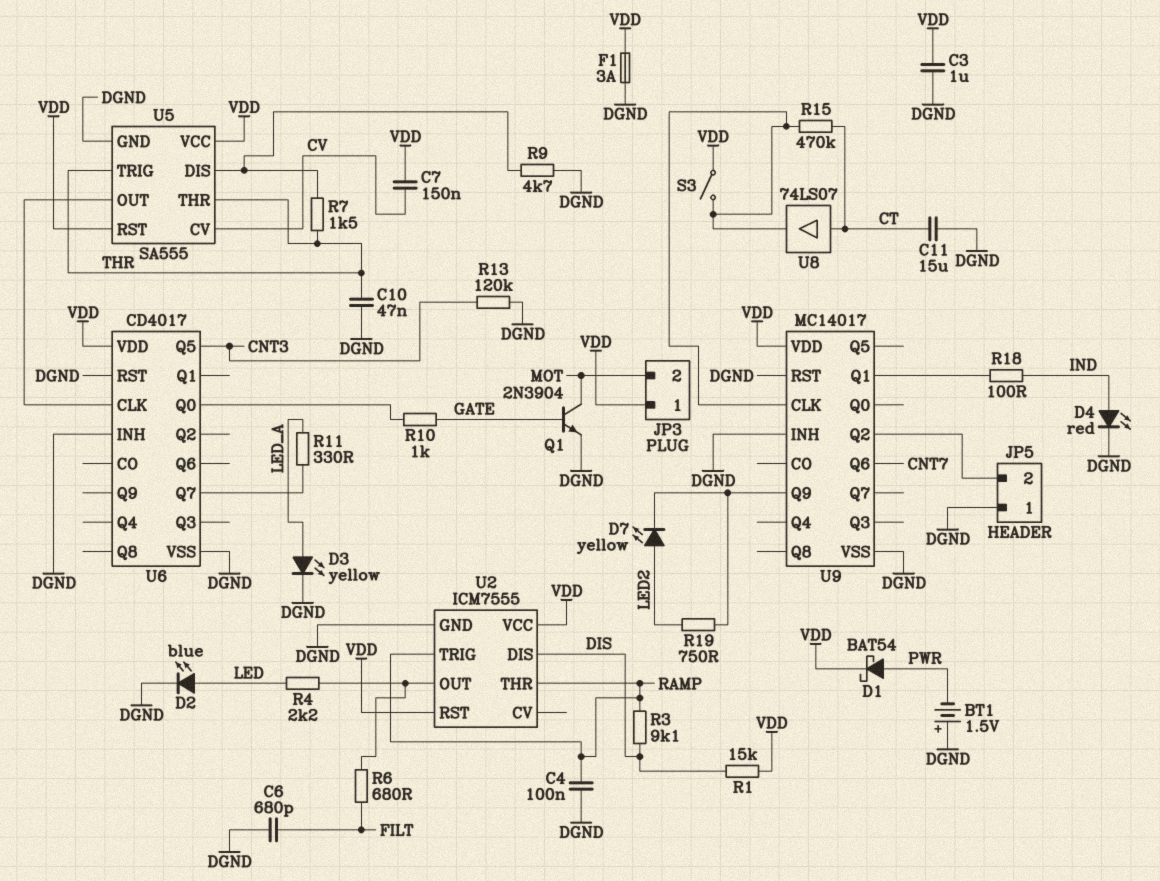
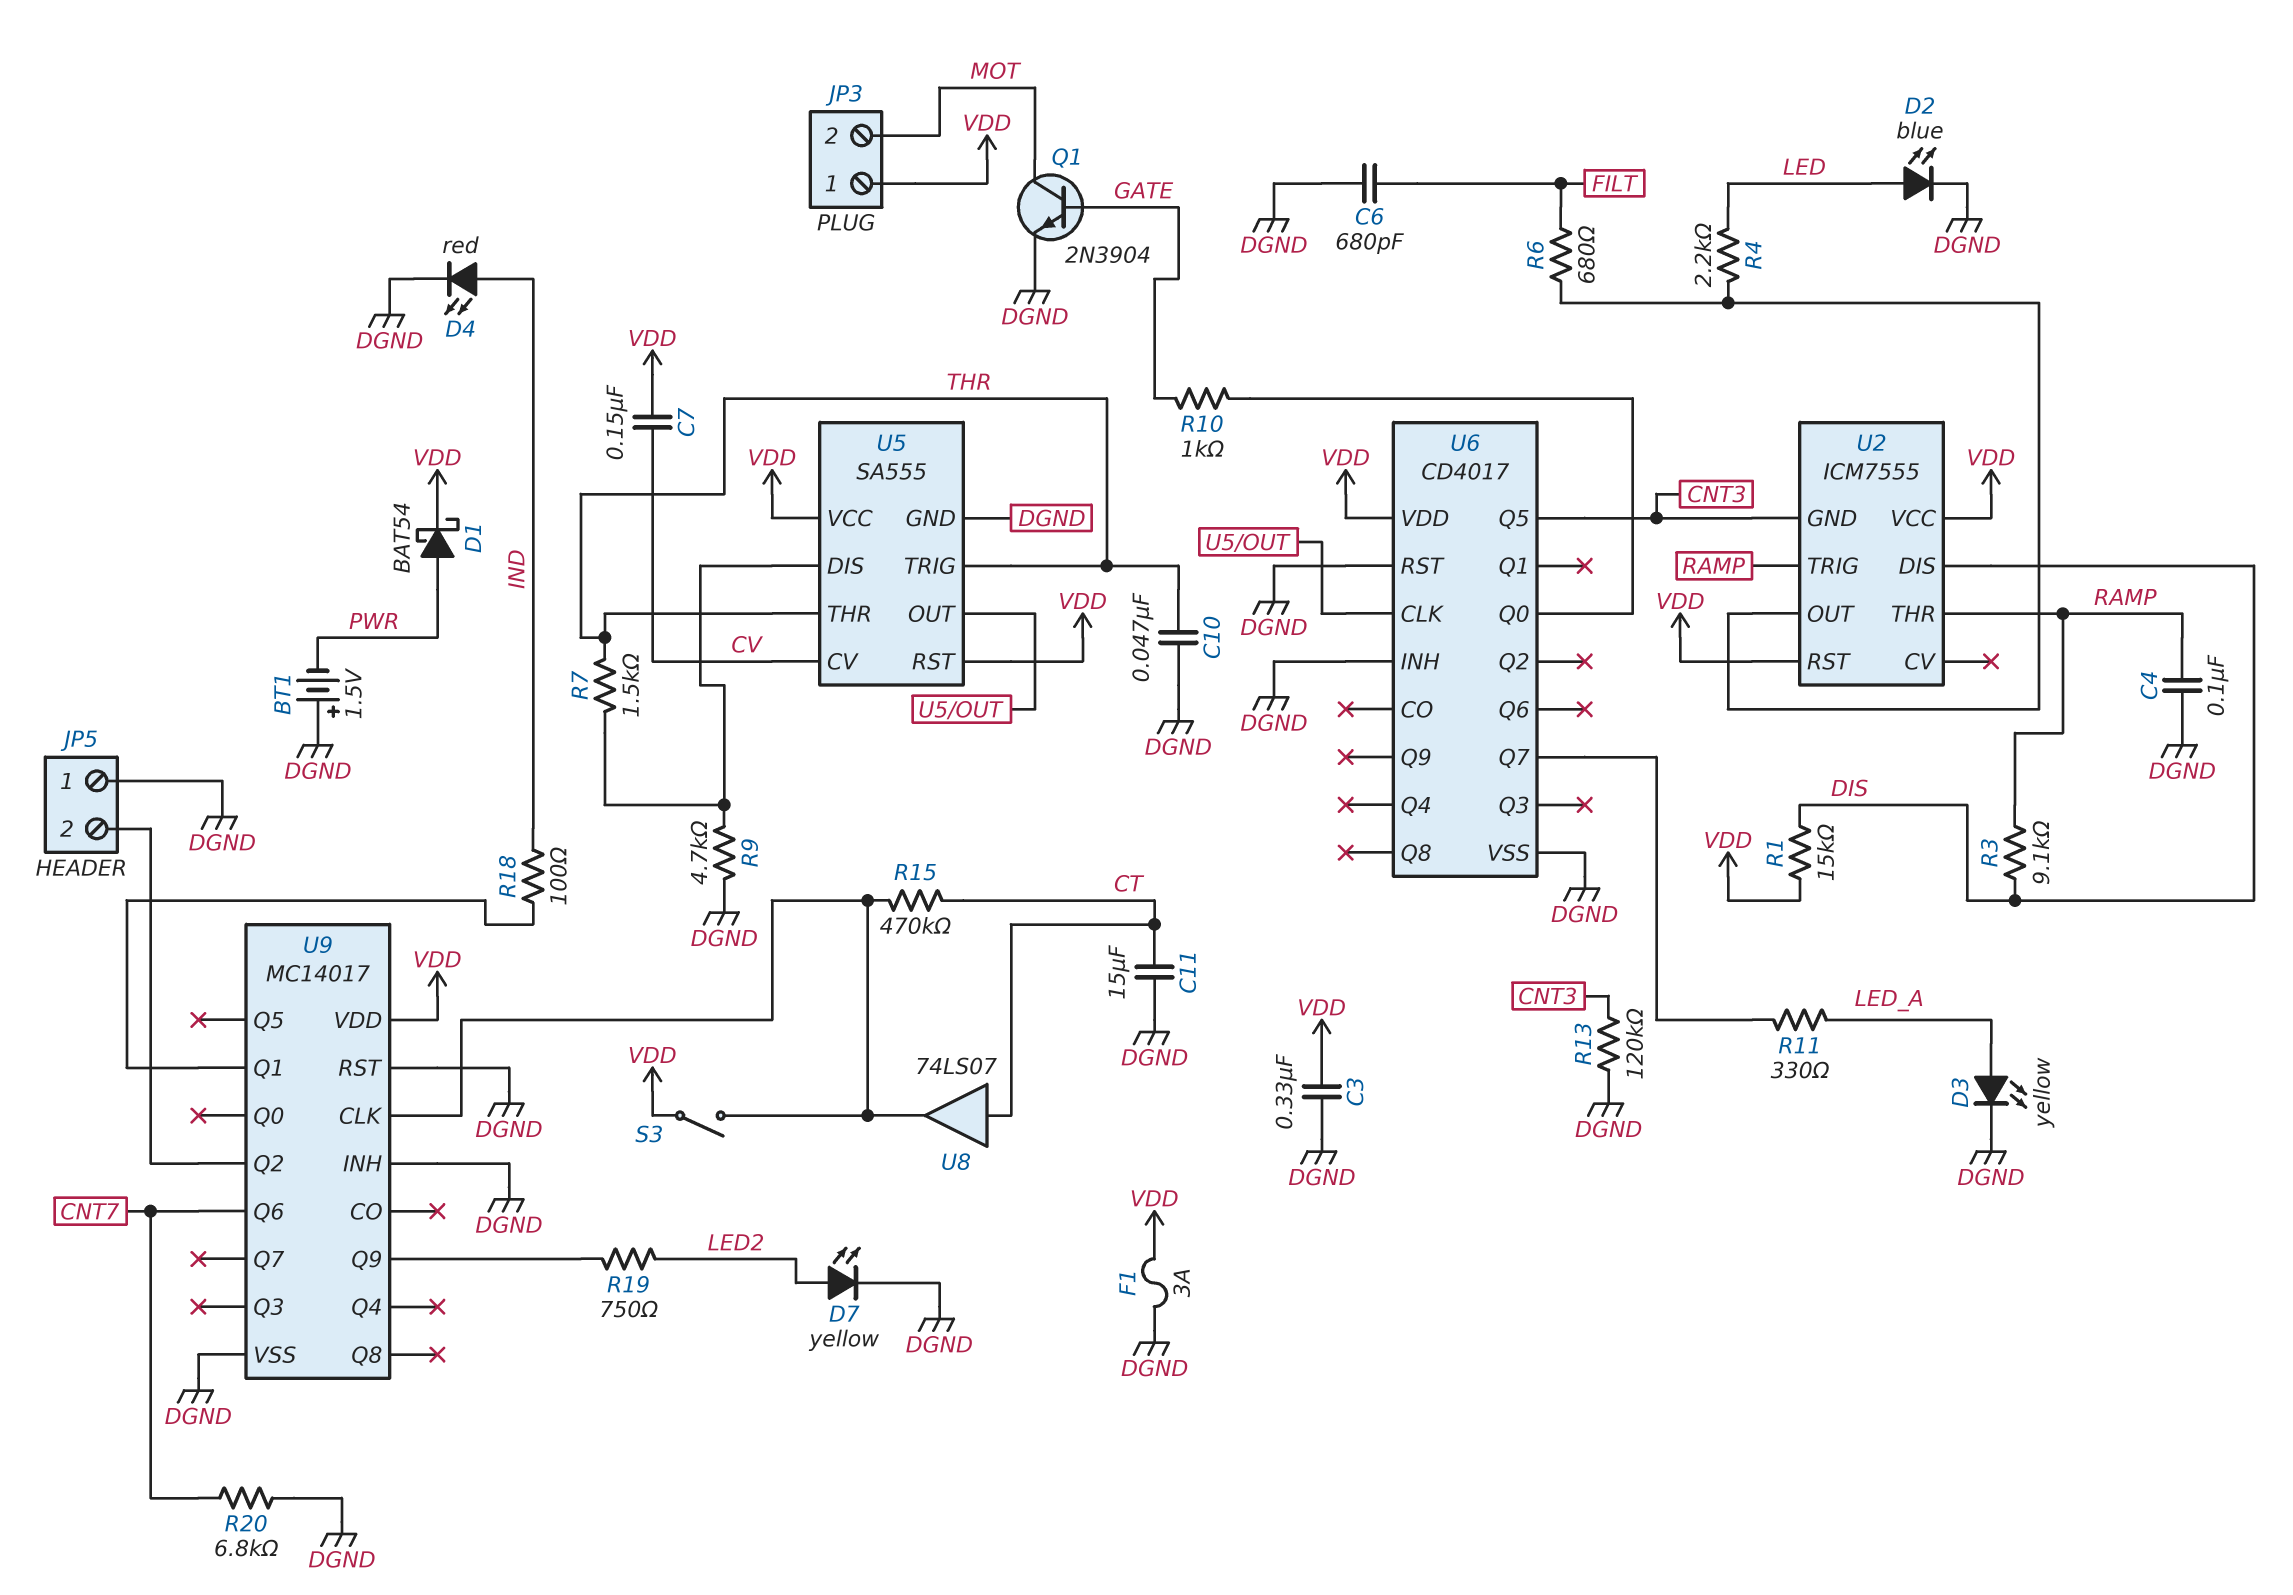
C3: 1uF (DGND, VDD) -> 330nF (DGND, VDD)
D7: LED yellow (A LED2, K U9/Q9) -> LED yellow (A LED2, K DGND)
R20: none -> 6.8k (CNT7, DGND)
U2 pin GND: DGND -> CNT3

